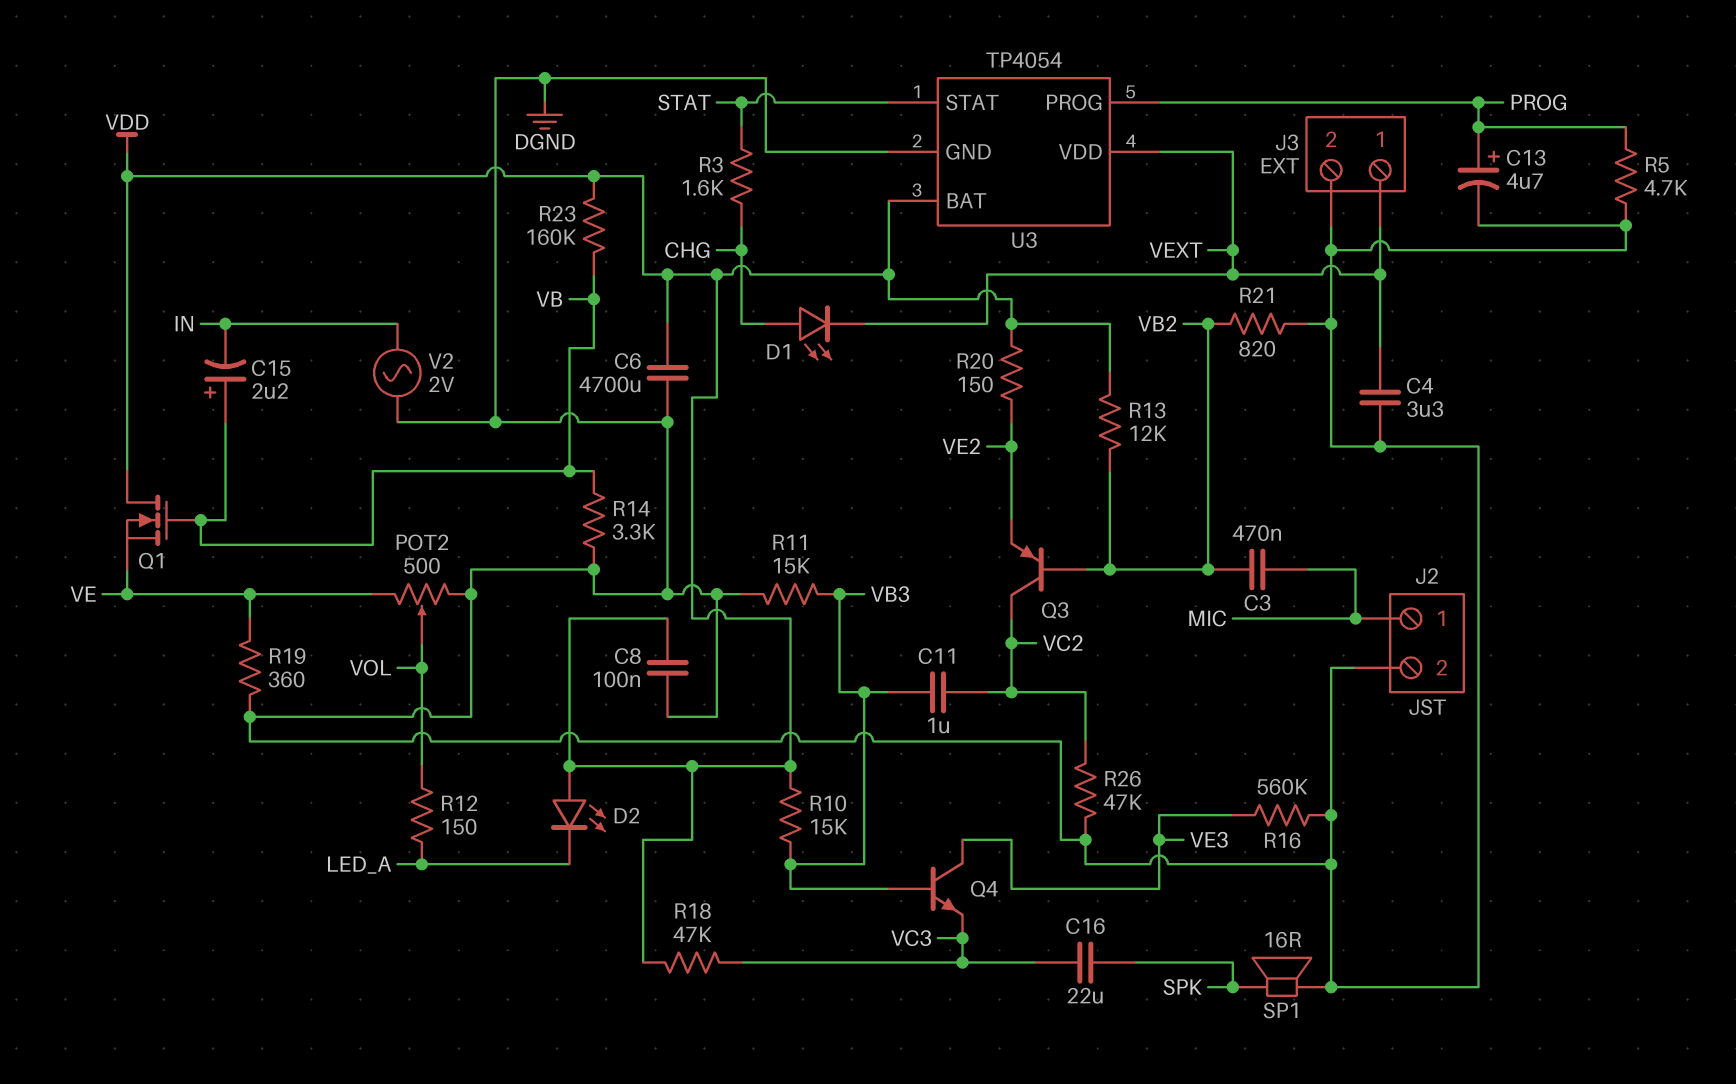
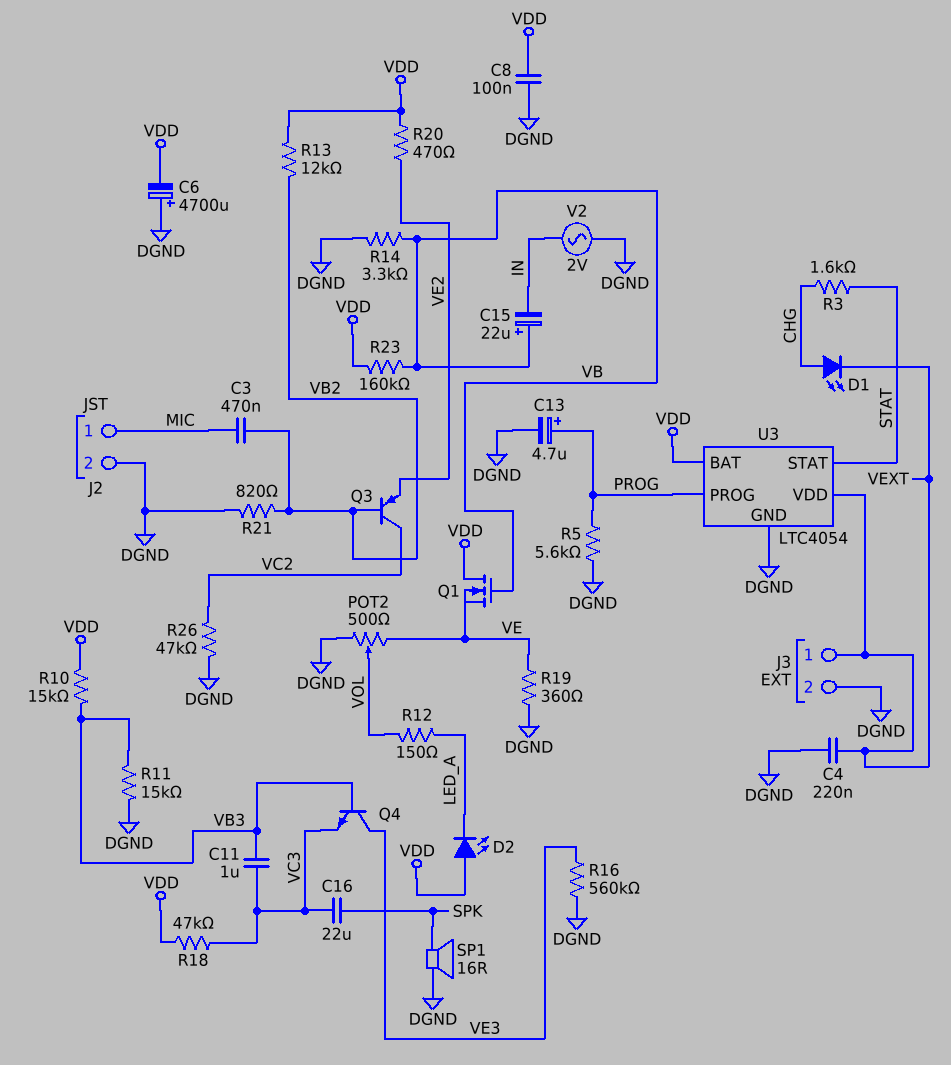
C4: 3.3uF (DGND, VEXT) -> 220nF (DGND, VEXT)
C6: 4700uF (DGND, VDD) -> 4700uF (plus DGND, minus VDD)
C11: 1uF (VB3, VC2) -> 1uF (VB3, VC3)
C15: 2.2uF (plus VB, minus IN) -> 22uF (plus VB, minus IN)
R5: 4.7k (DGND, PROG) -> 5.6k (DGND, PROG)
R20: 150 (VDD, VE2) -> 470 (VDD, VE2)
U3: TP4054 -> LTC4054

